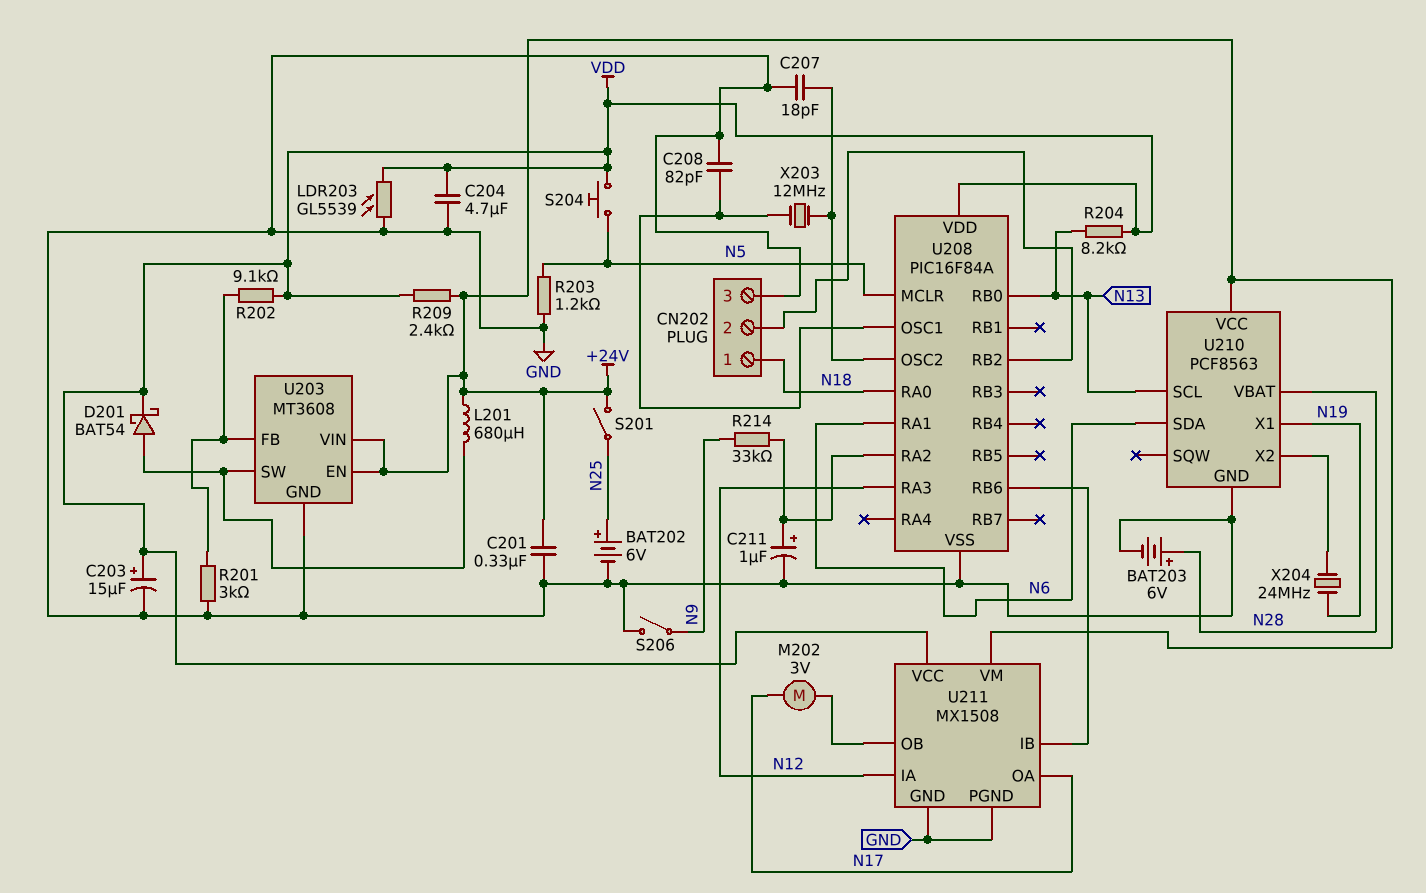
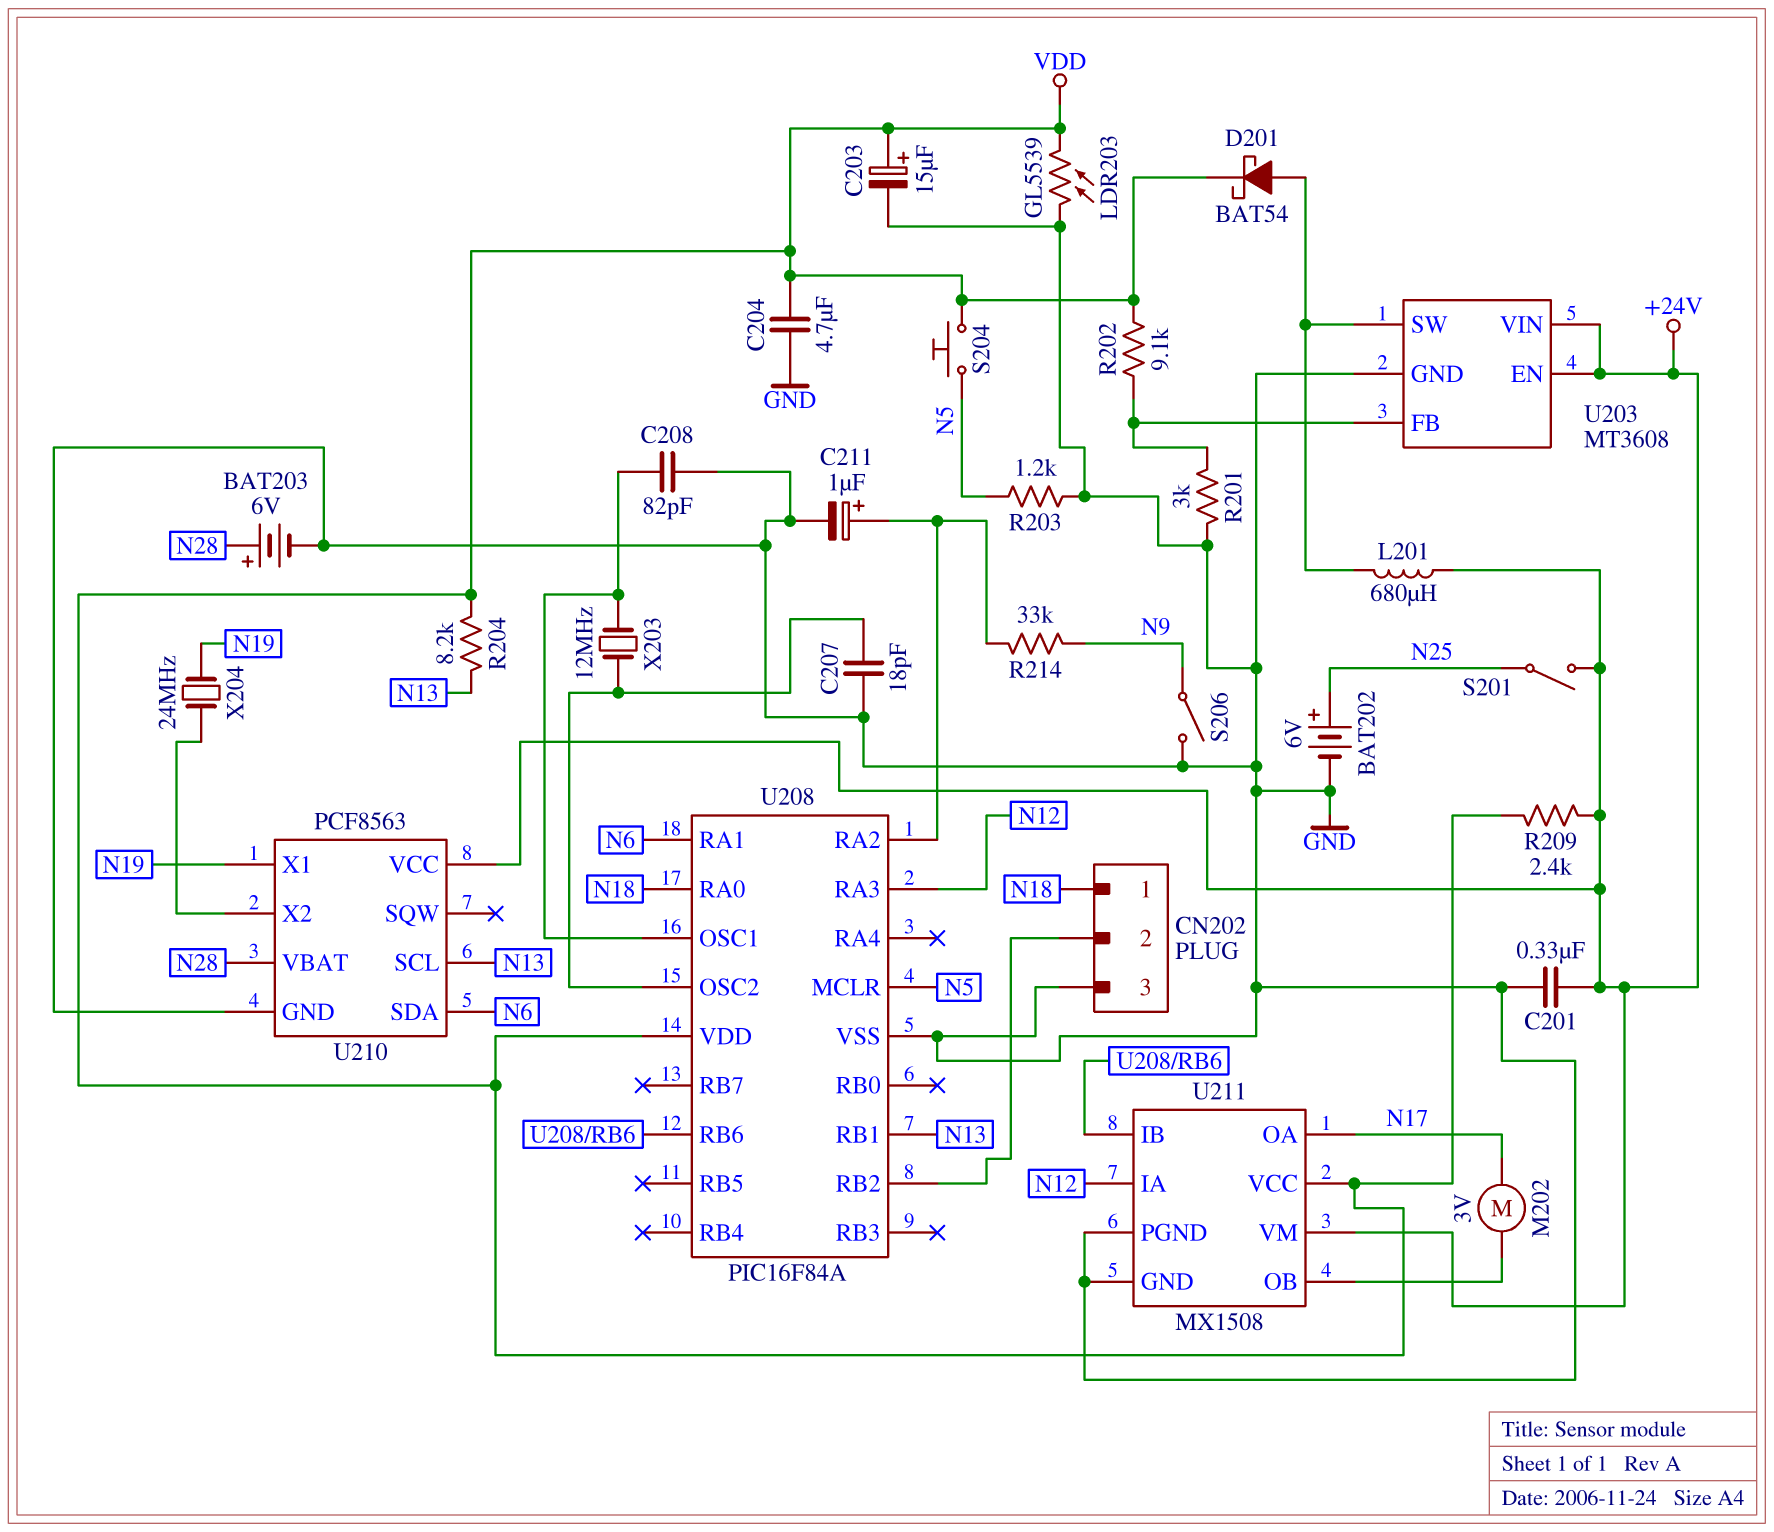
U208 pin RB0: N13 -> none
U208 pin RB1: none -> N13

